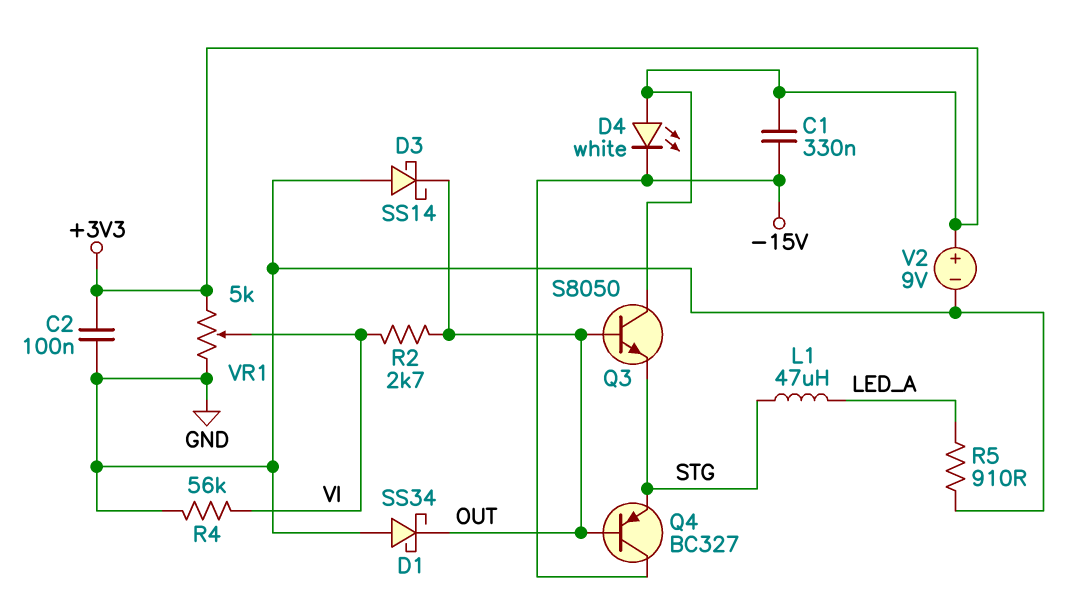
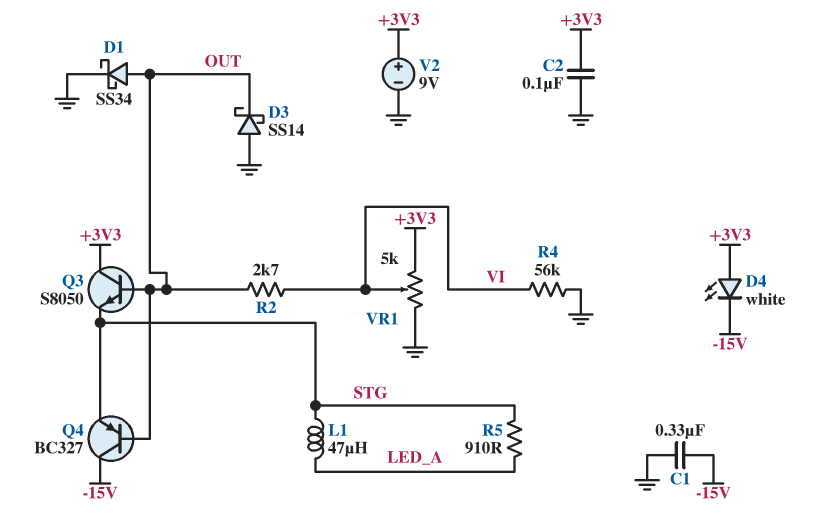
C1: 330nF (+3V3, -15V) -> 330nF (-15V, GND)
D1: schottky SS34 (A GND, K OUT) -> schottky SS34 (A OUT, K GND)
R5: 910 (GND, LED_A) -> 910 (LED_A, STG)

